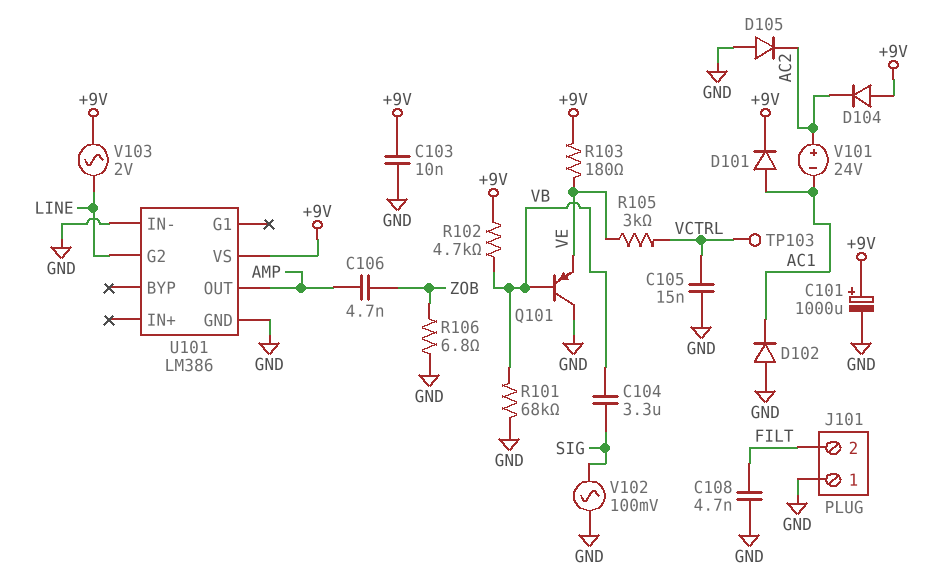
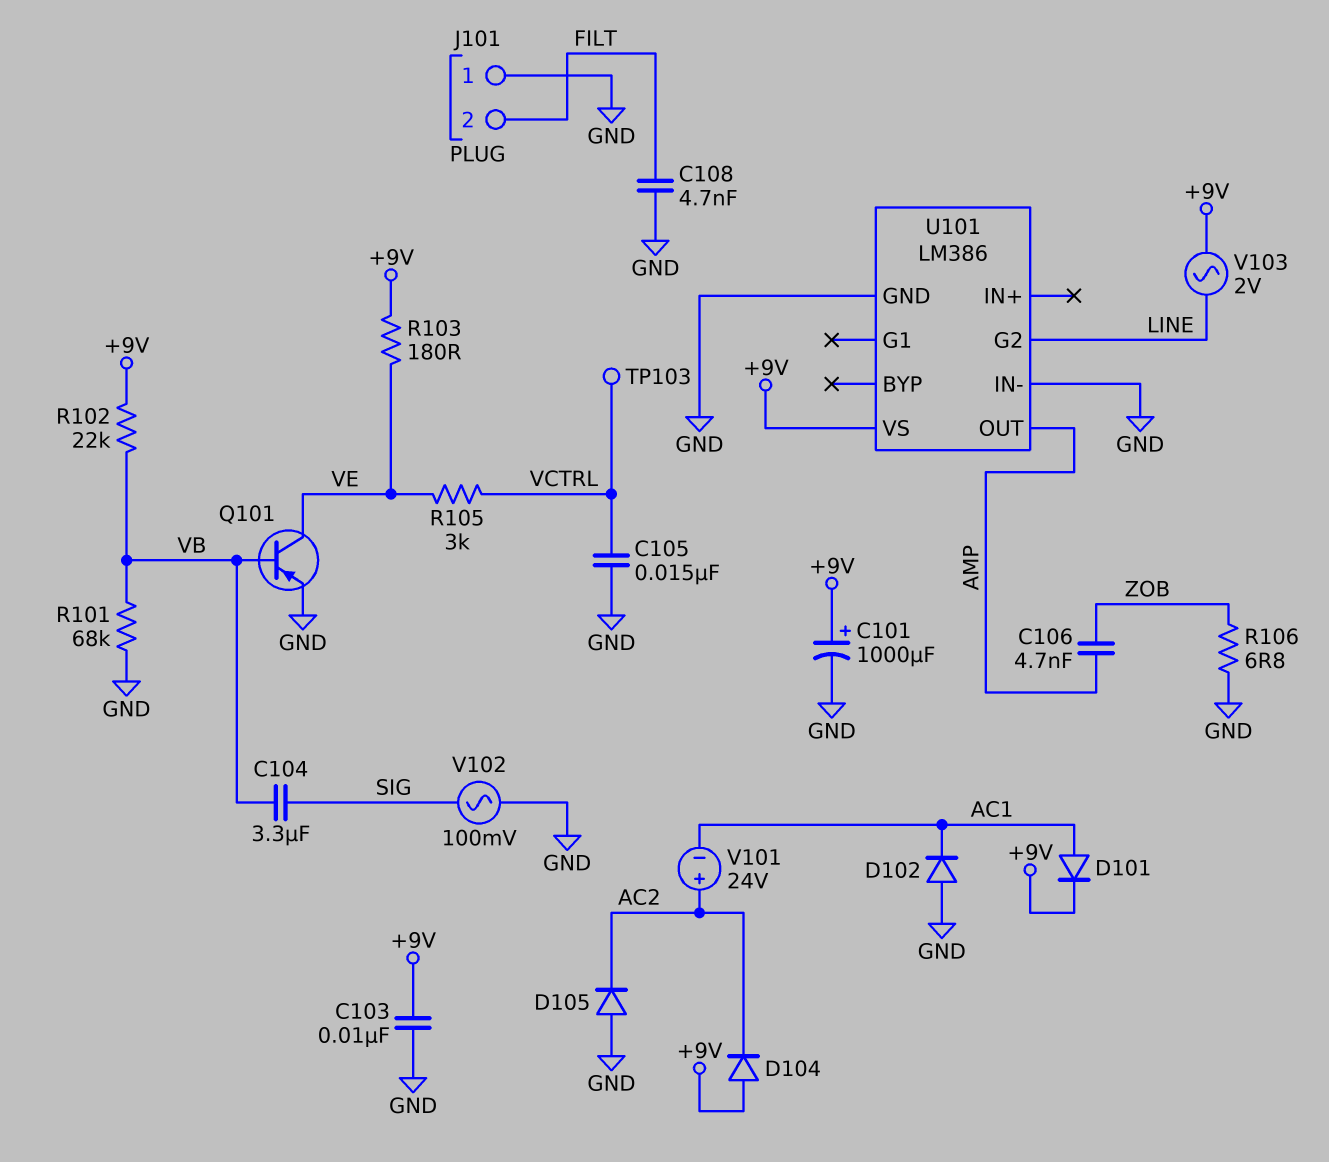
Q101: PNP (B VB, C GND, E VE) -> PNP (B VB, C VE, E GND)
R102: 4.7k (+9V, VB) -> 22k (+9V, VB)

